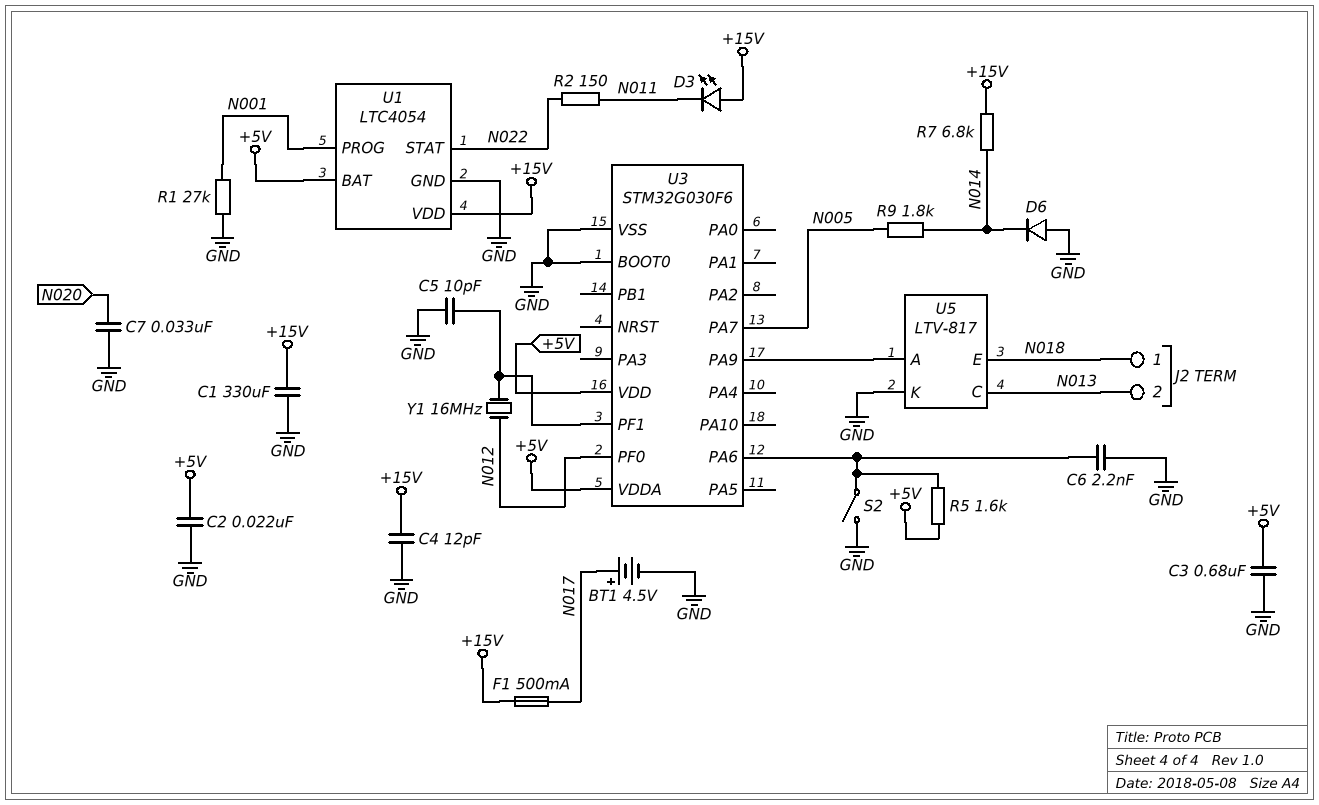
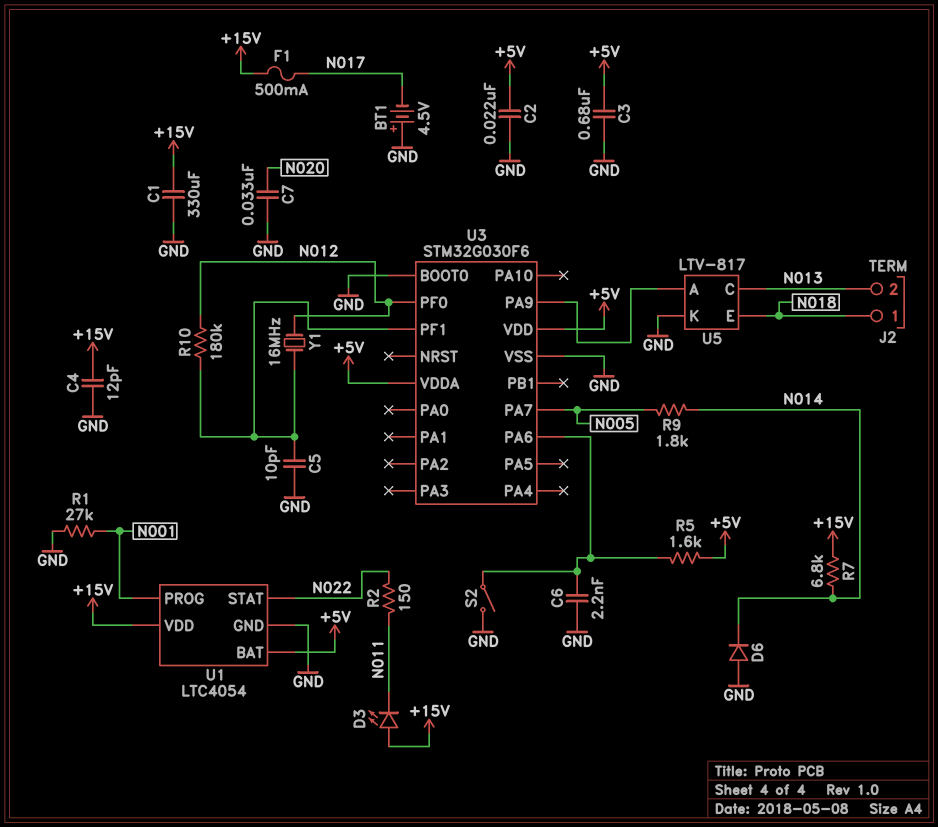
BT1: 4.5V (plus N017, minus GND) -> 4.5V (plus GND, minus N017)
R10: none -> 180k (N012, U3/PF1)

